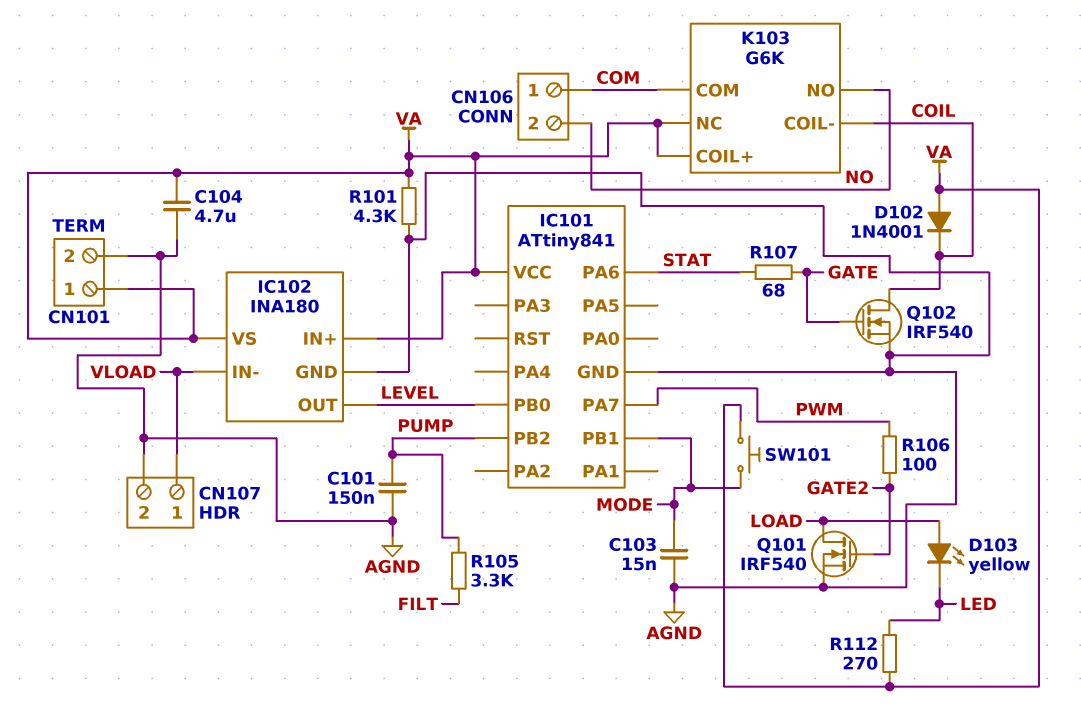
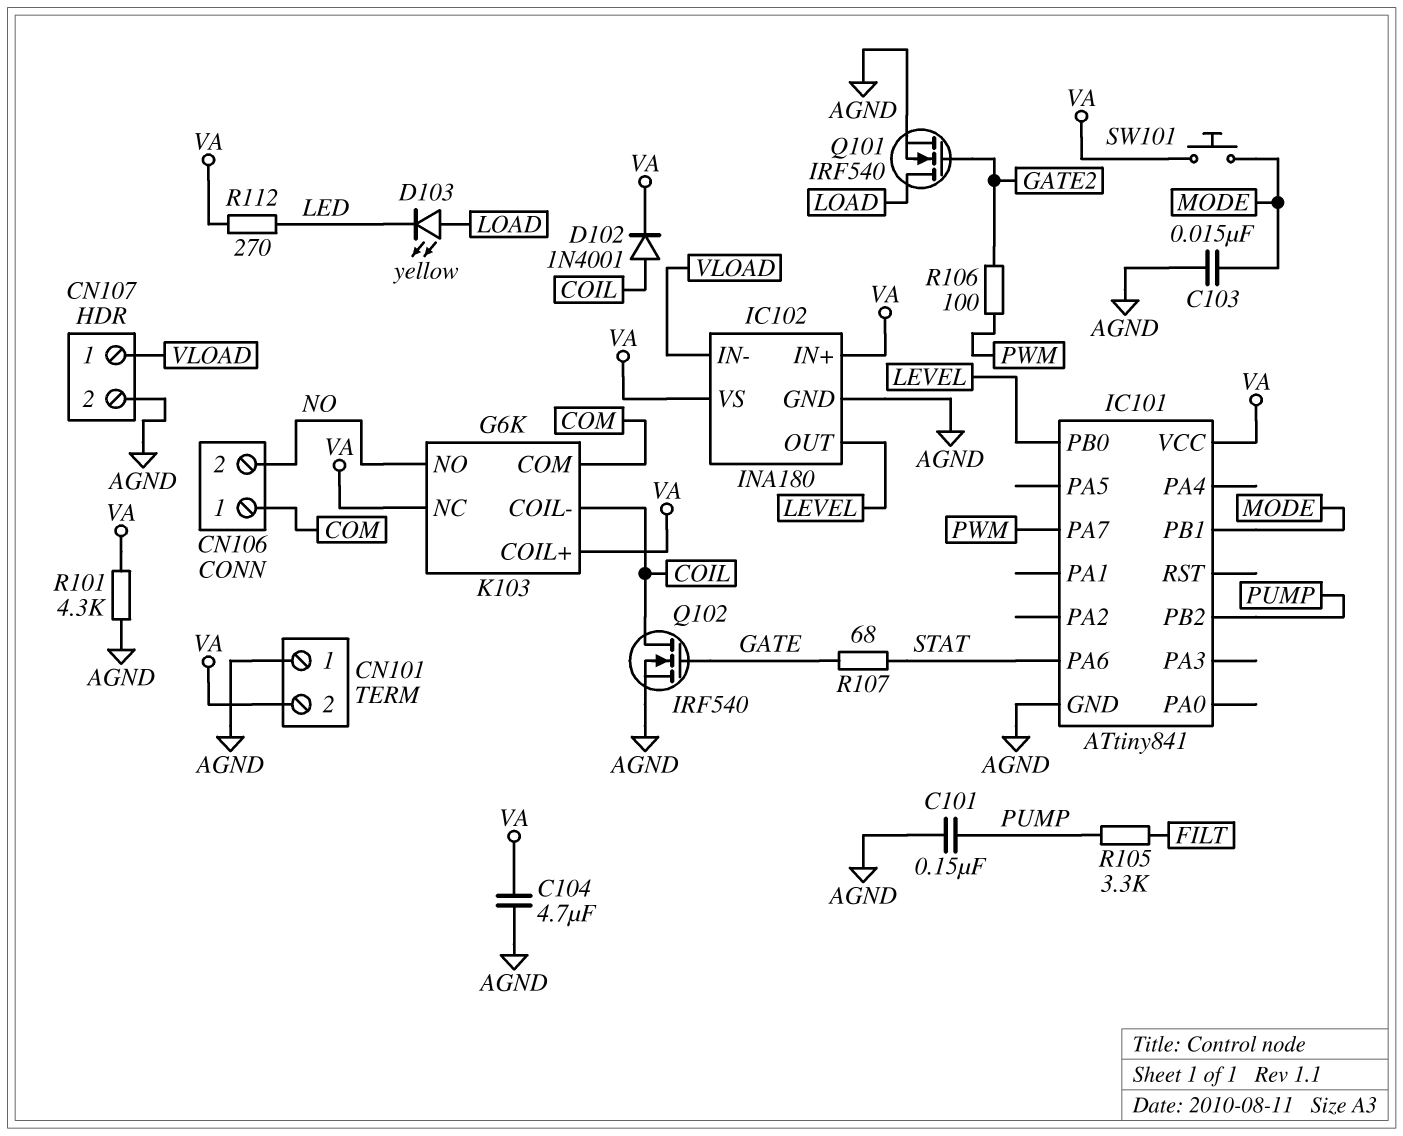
CN101 pin 1: VA -> AGND
CN101 pin 2: AGND -> VA
D102: diode 1N4001 (A VA, K COIL) -> diode 1N4001 (A COIL, K VA)

